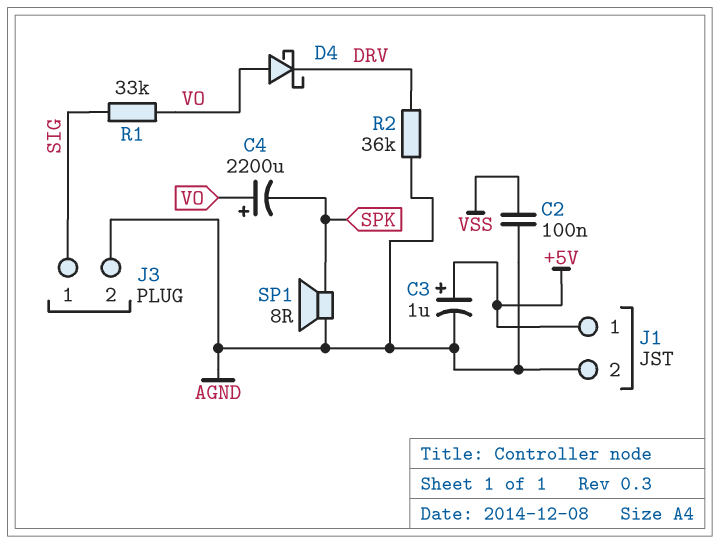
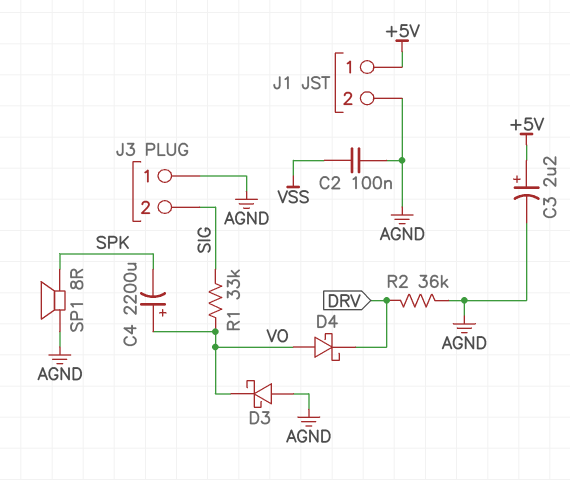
C3: 1uF (plus +5V, minus AGND) -> 2.2uF (plus +5V, minus AGND)
D3: none -> schottky (A AGND, K VO)
J3 pin 1: SIG -> AGND
J3 pin 2: AGND -> SIG

